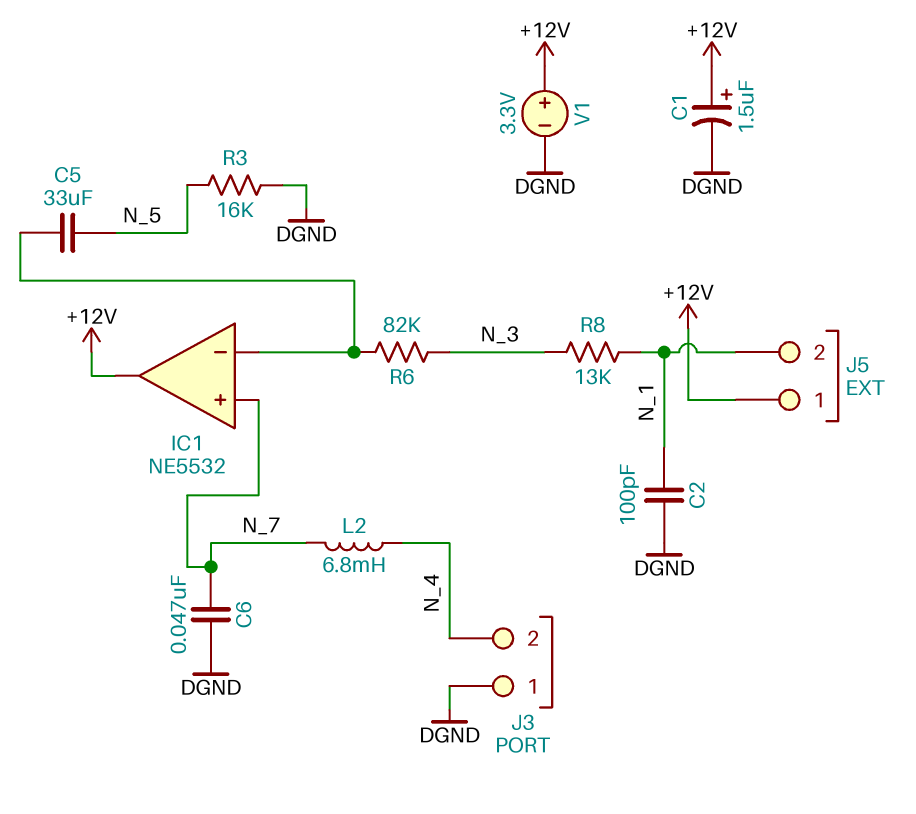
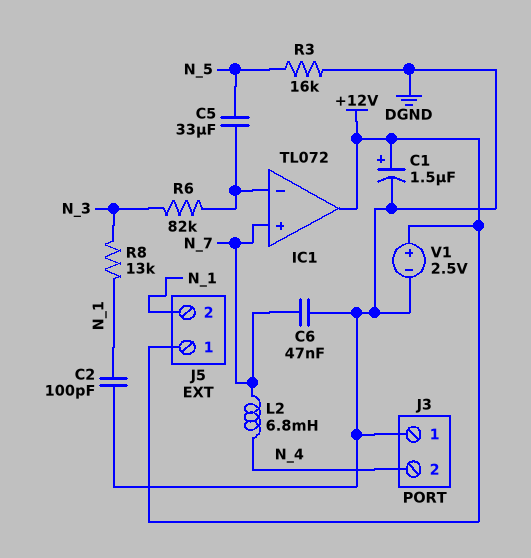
IC1: NE5532 -> TL072
V1: 3.3V (plus +12V, minus DGND) -> 2.5V (plus +12V, minus DGND)

